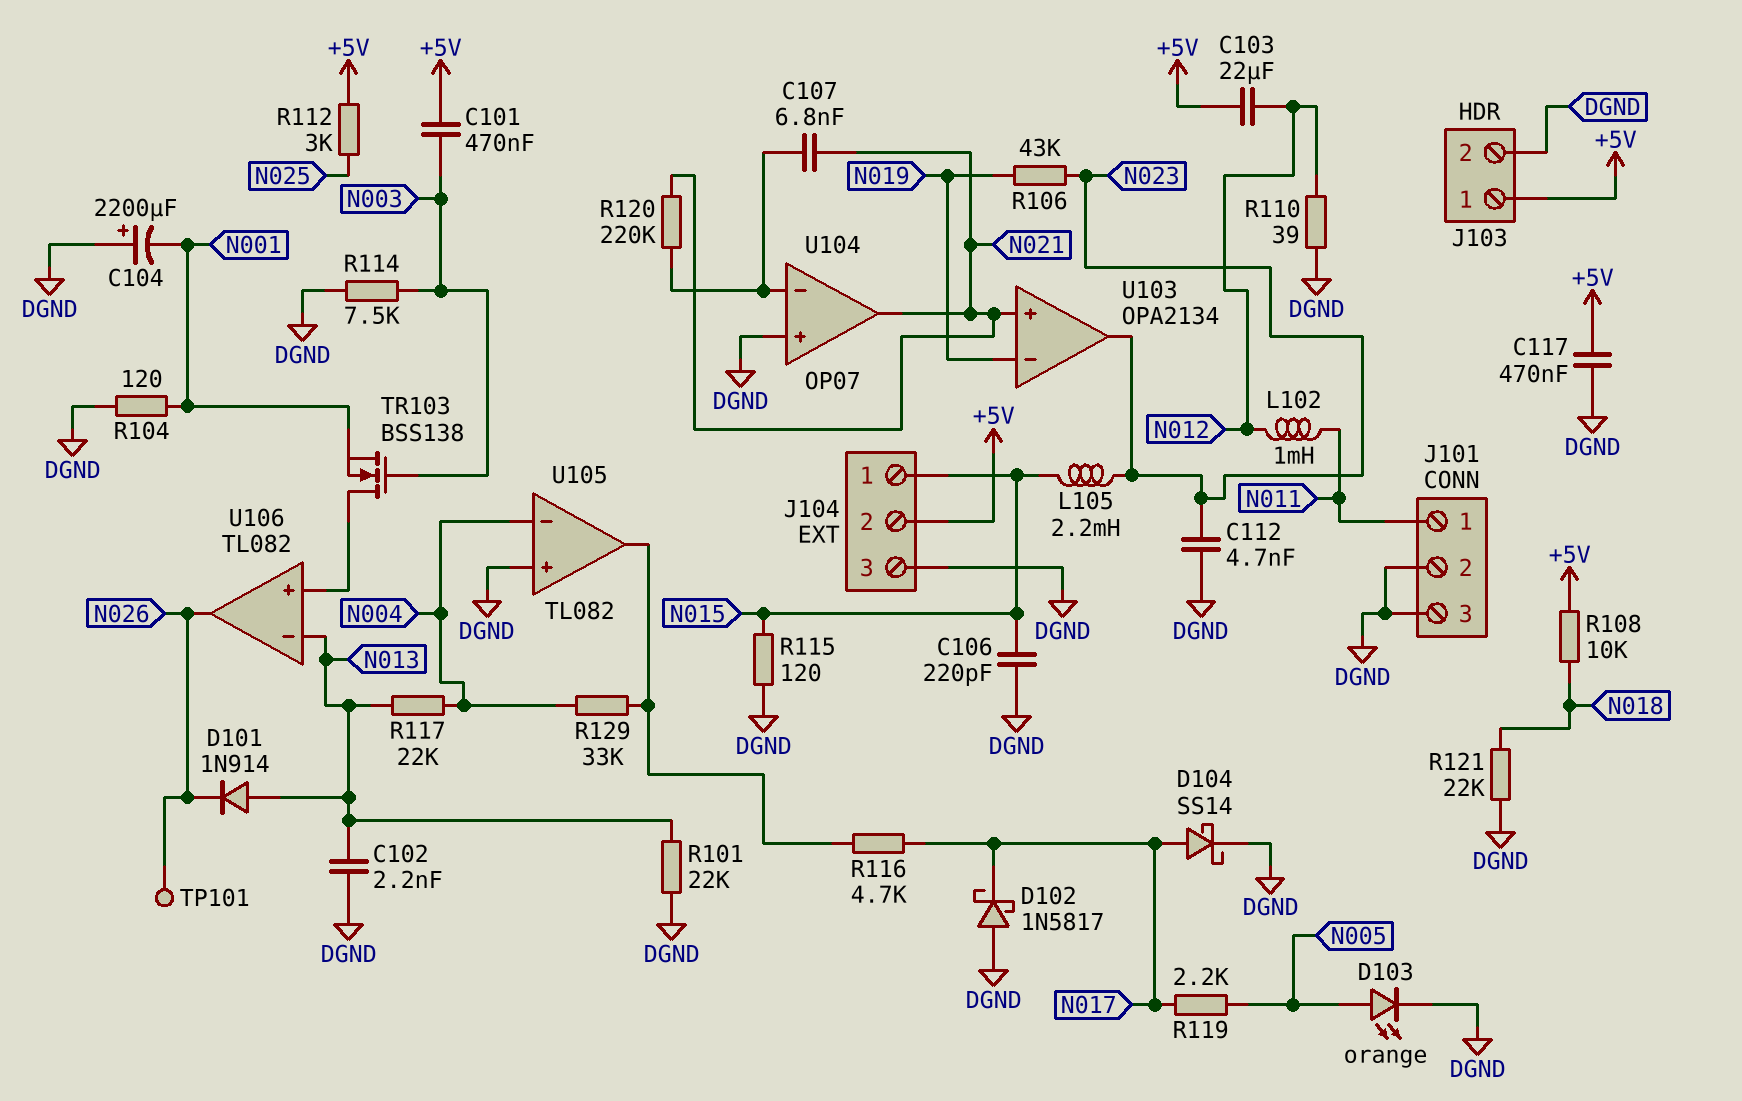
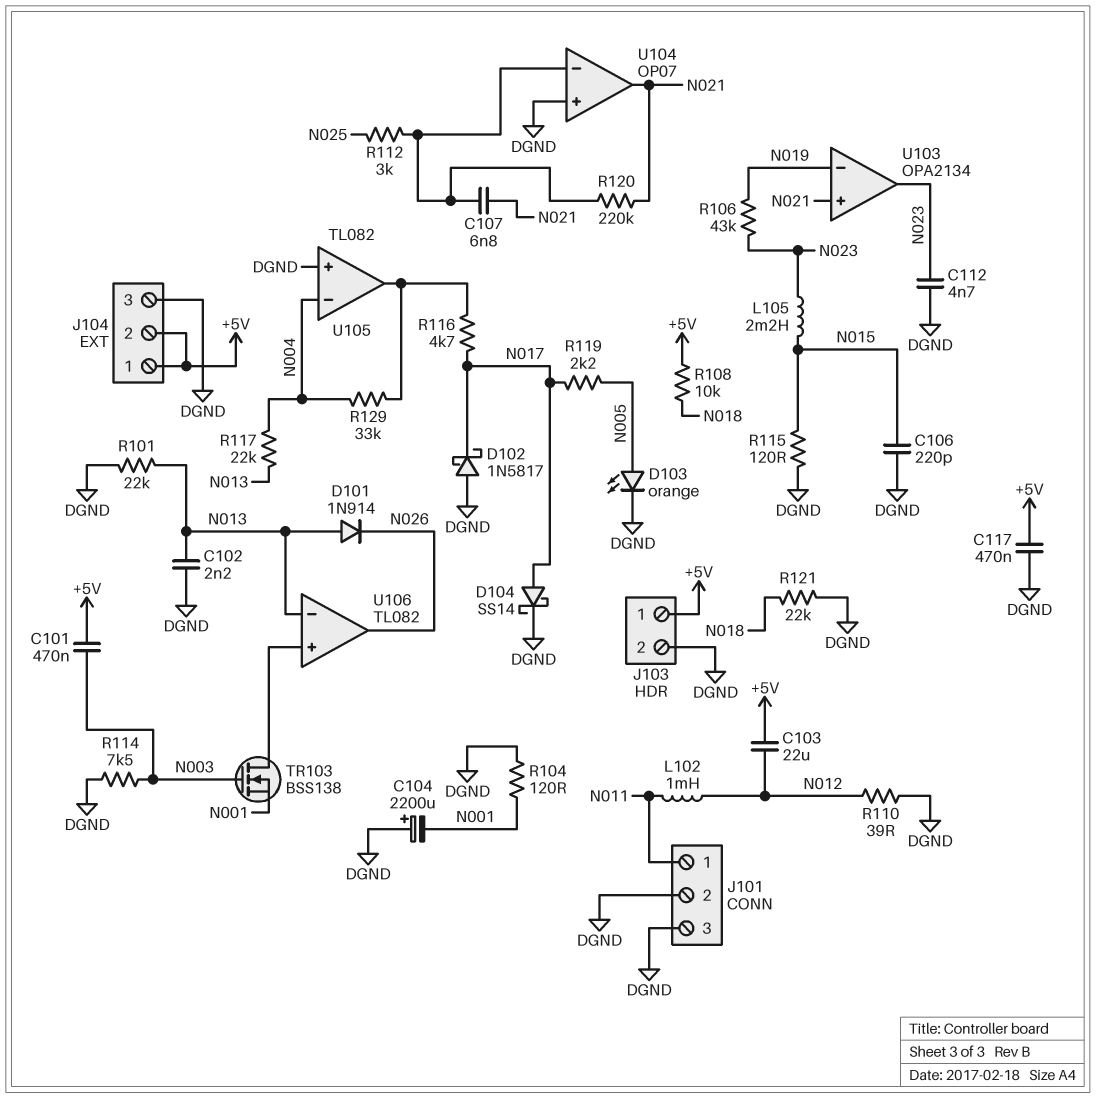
J104 pin 1: N015 -> +5V
R112: 3k (+5V, N025) -> 3k (N025, U104/in-)
TP101: test point (N026) -> none

